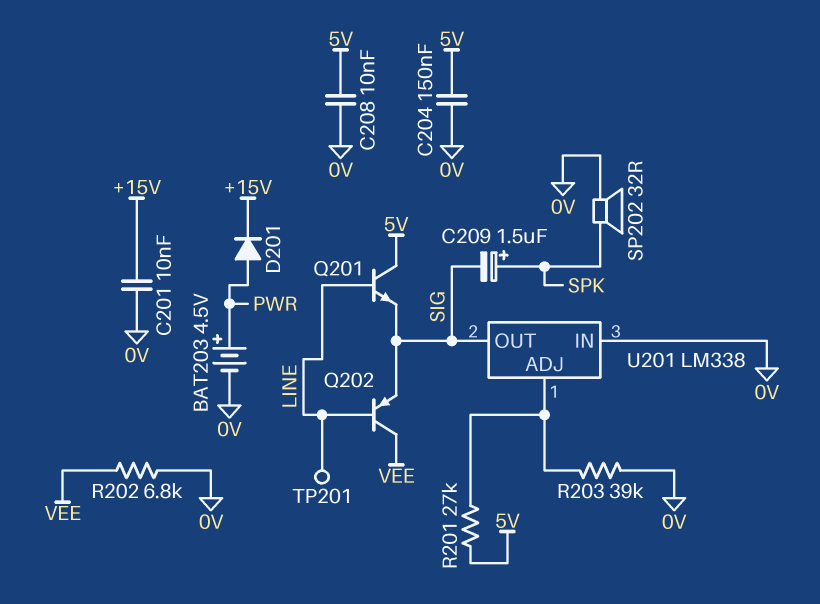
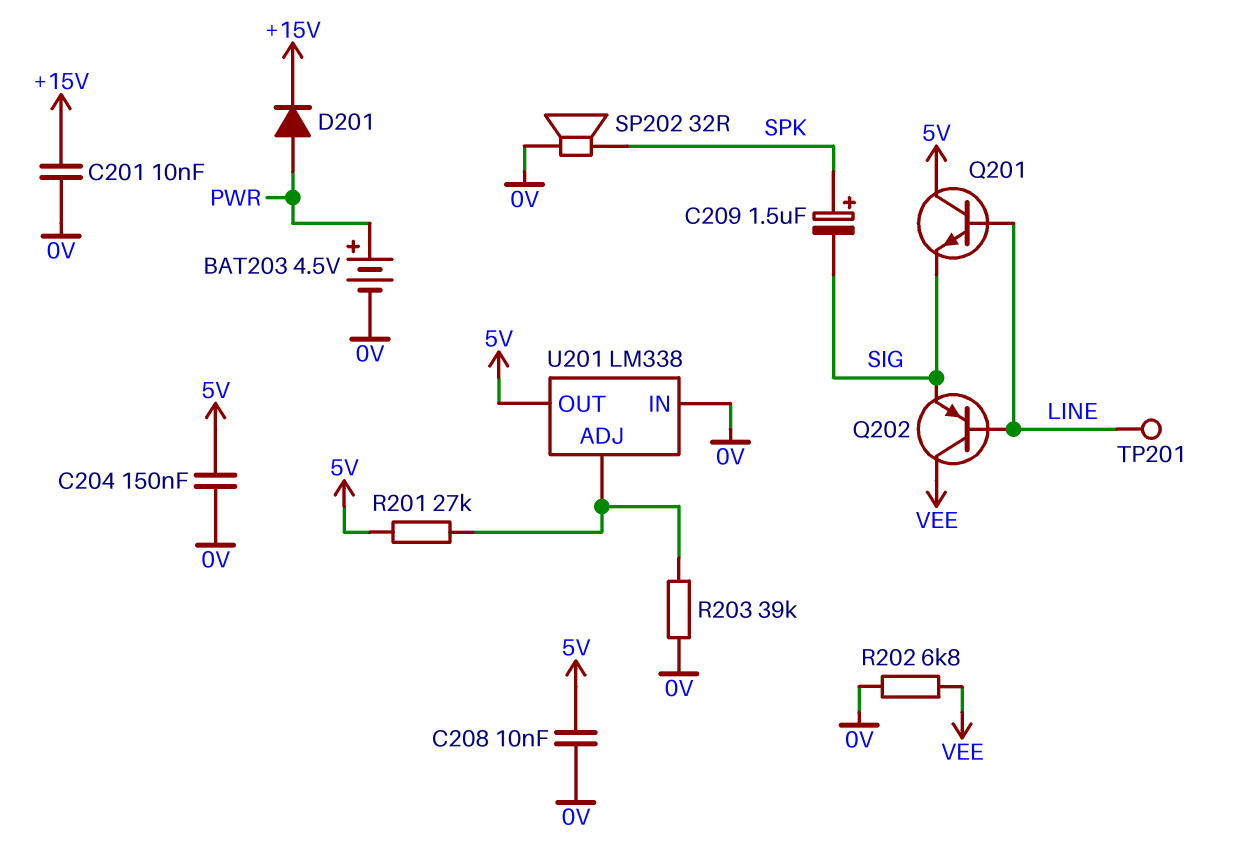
U201 pin OUT: SIG -> 5V

